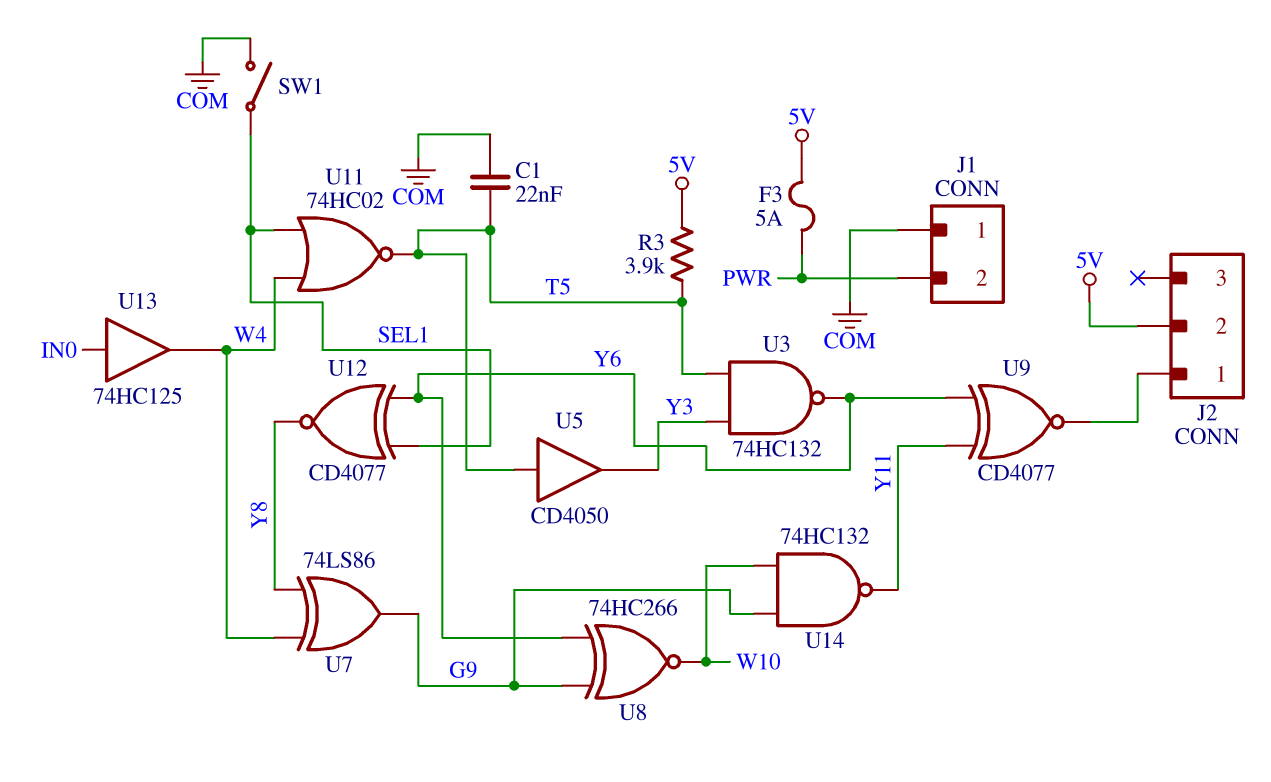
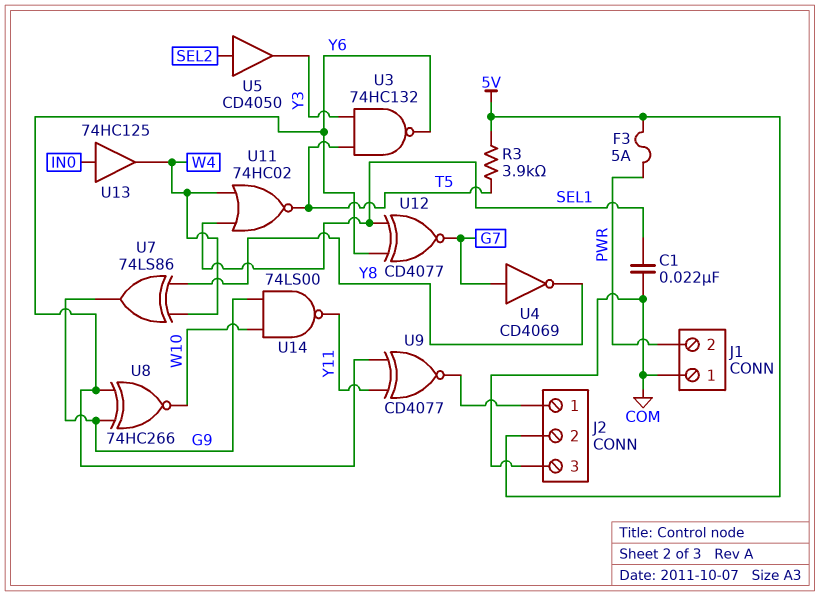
C1: 22nF (COM, T5) -> 22nF (COM, SEL1)
J2 pin 3: none -> COM
SW1: switch (COM, SEL1) -> none
U4: none -> NOT CD4069 (in G7, out Y8)
U5: buffer CD4050 (in T5, out Y3) -> buffer CD4050 (in SEL2, out Y3)
U12: XNOR CD4077 (in SEL1, in Y6, out Y8) -> XNOR CD4077 (in SEL1, in Y6, out G7)
U14: NAND 74HC132 (in G9, in W10, out Y11) -> NAND 74LS00 (in G9, in W10, out Y11)

